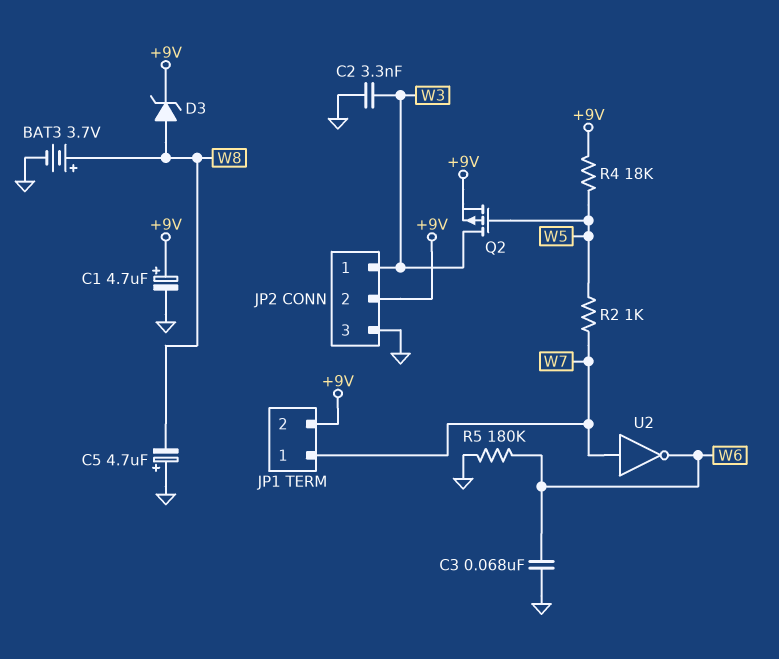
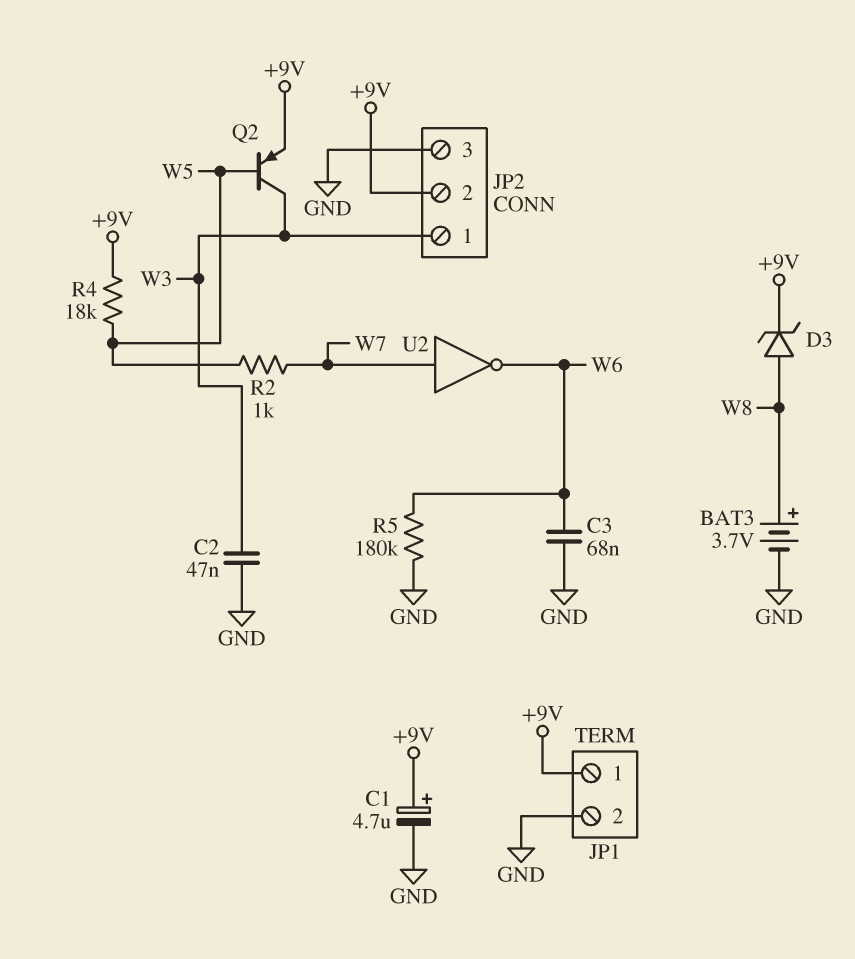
C2: 3.3nF (GND, W3) -> 47nF (GND, W3)
C5: 4.7uF (plus GND, minus W8) -> none
JP1 pin 1: W7 -> +9V
JP1 pin 2: +9V -> GND
Q2: PMOS (G W5, D W3, S +9V) -> PNP (B W5, C W3, E +9V)

